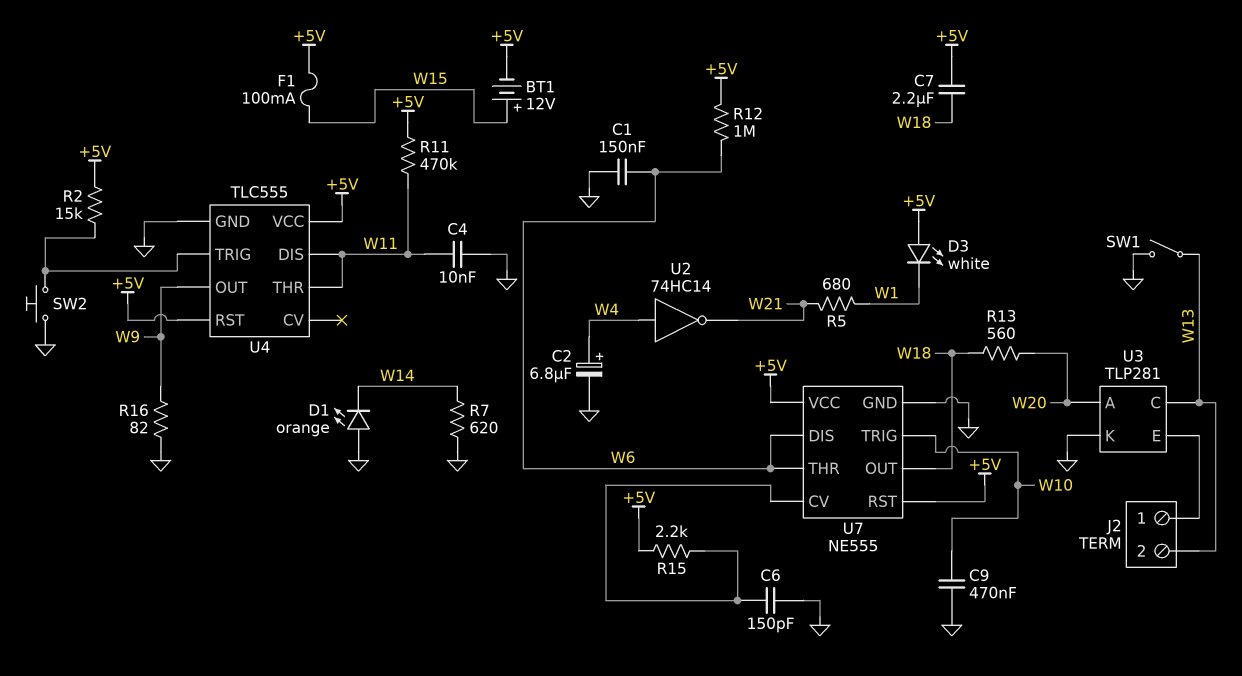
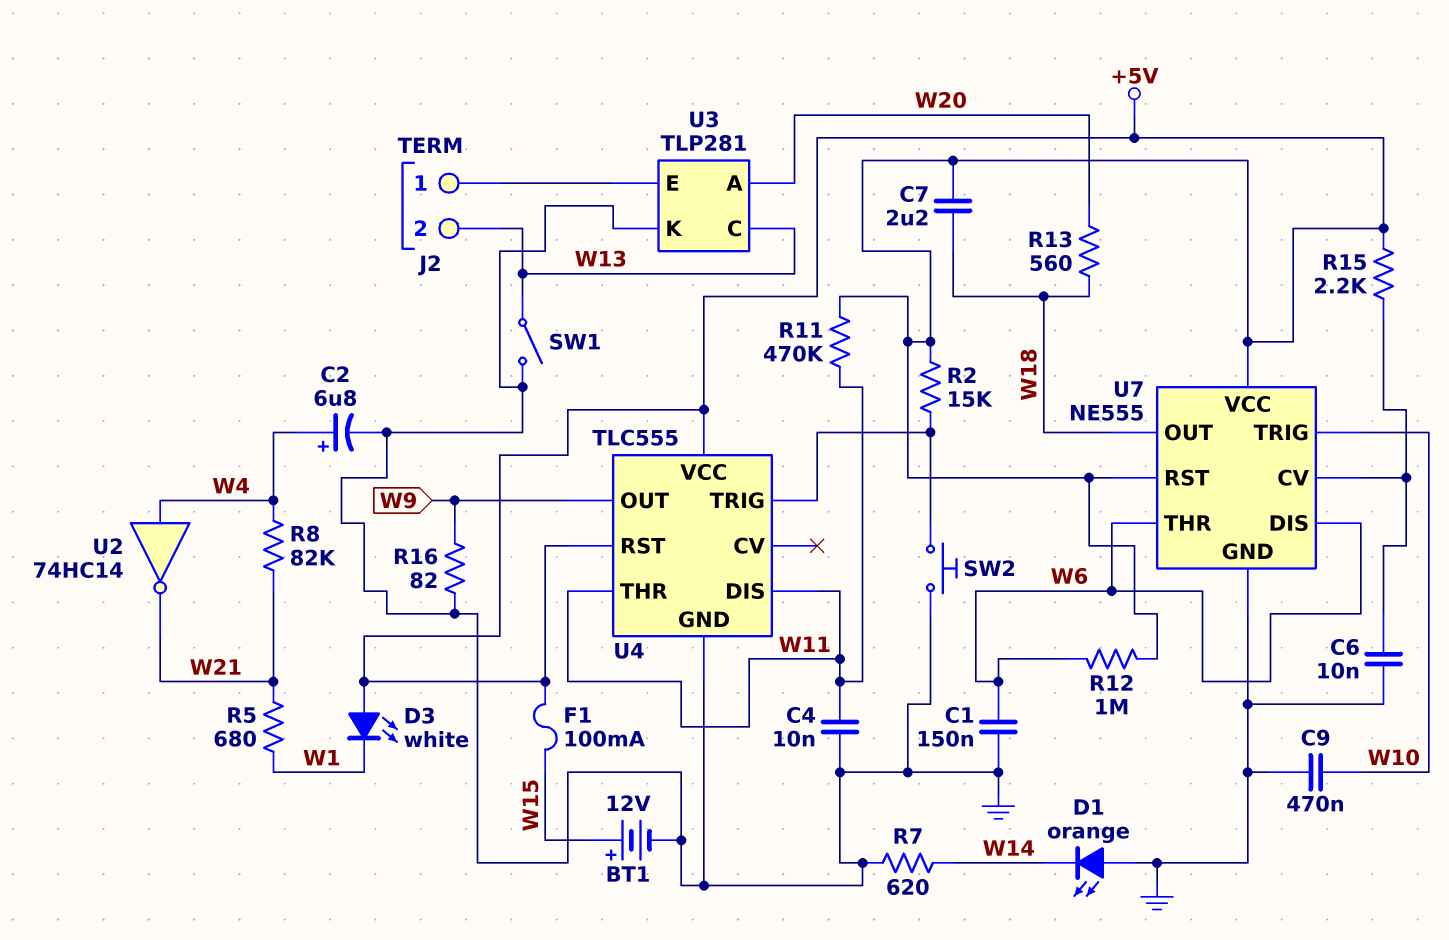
BT1: 12V (plus W15, minus +5V) -> 12V (plus W15, minus GND)
C6: 150pF (GND, U7/CV) -> 10nF (GND, U7/CV)
R8: none -> 82k (W4, W21)

